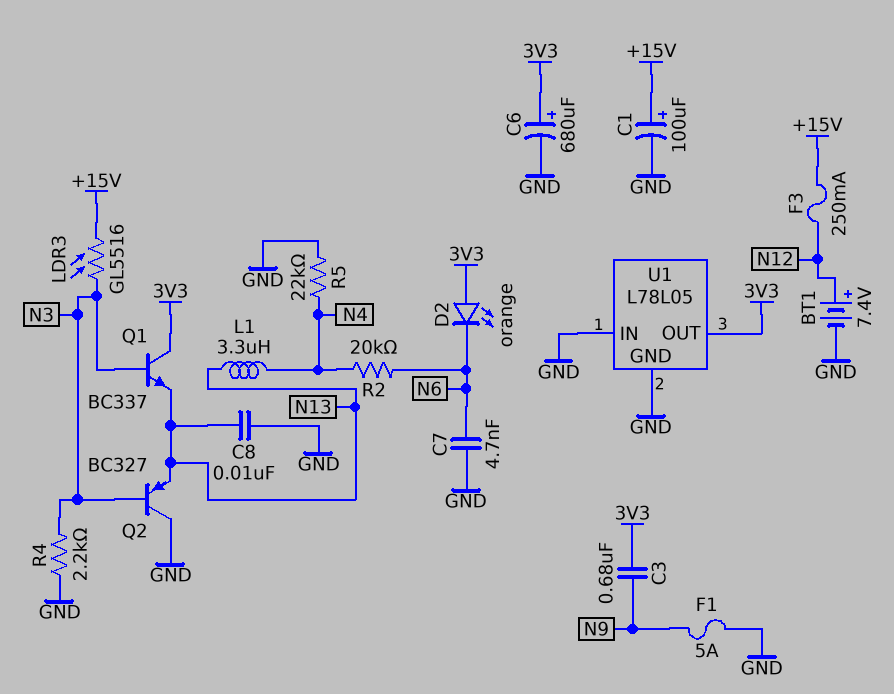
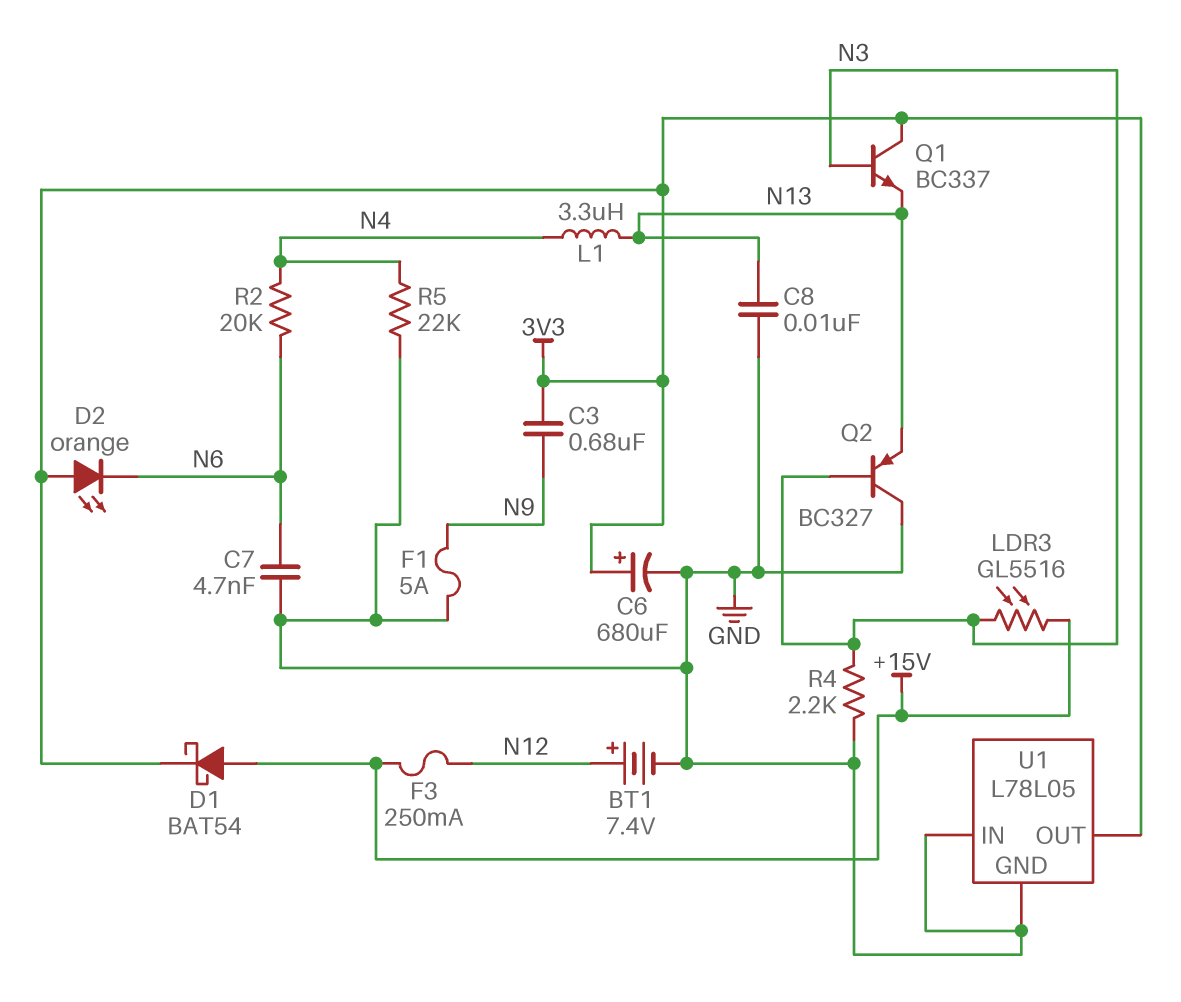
C1: 100uF (plus +15V, minus GND) -> none
D1: none -> schottky BAT54 (A +15V, K 3V3)

